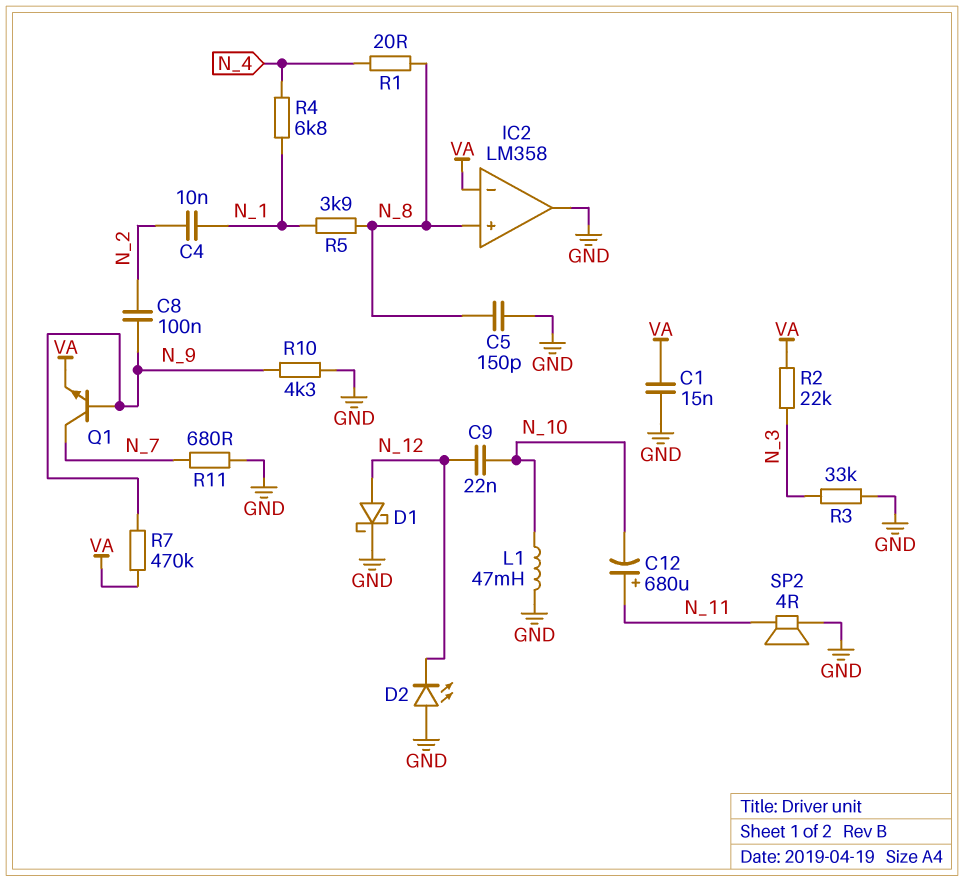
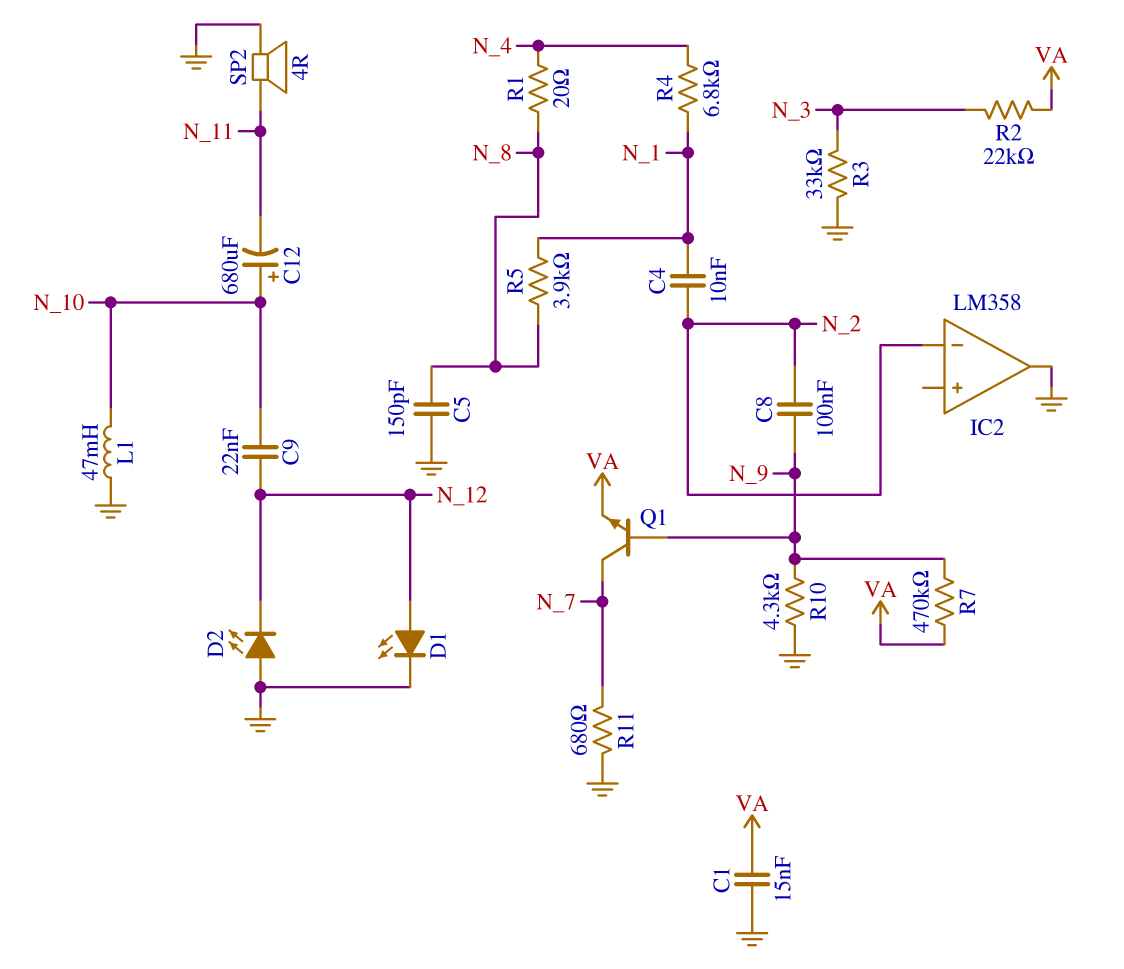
C12: 680uF (plus N_11, minus N_10) -> 680uF (plus N_10, minus N_11)
D1: schottky (A N_12, K GND) -> LED (A N_12, K GND)
IC2 pin in+: N_8 -> none
IC2 pin in-: VA -> N_2

